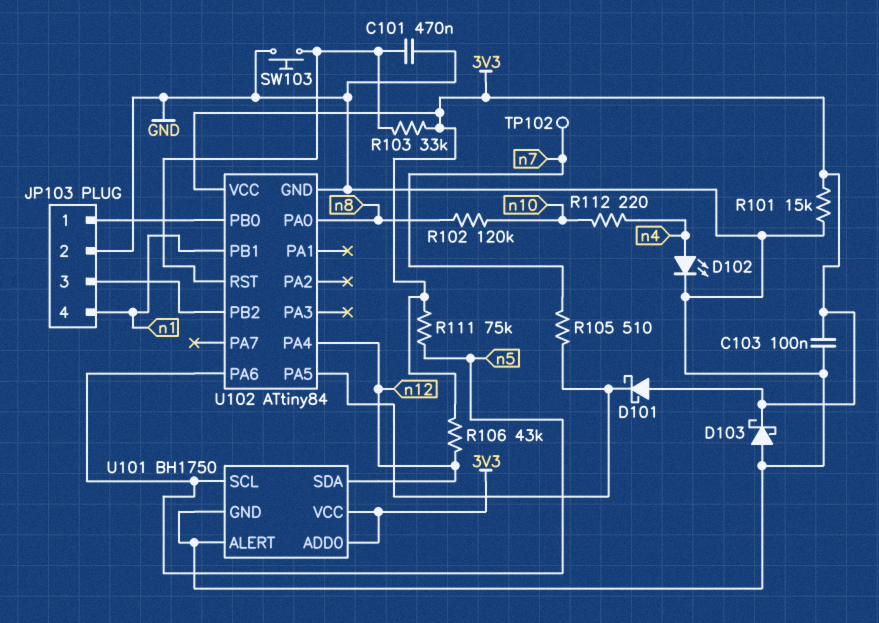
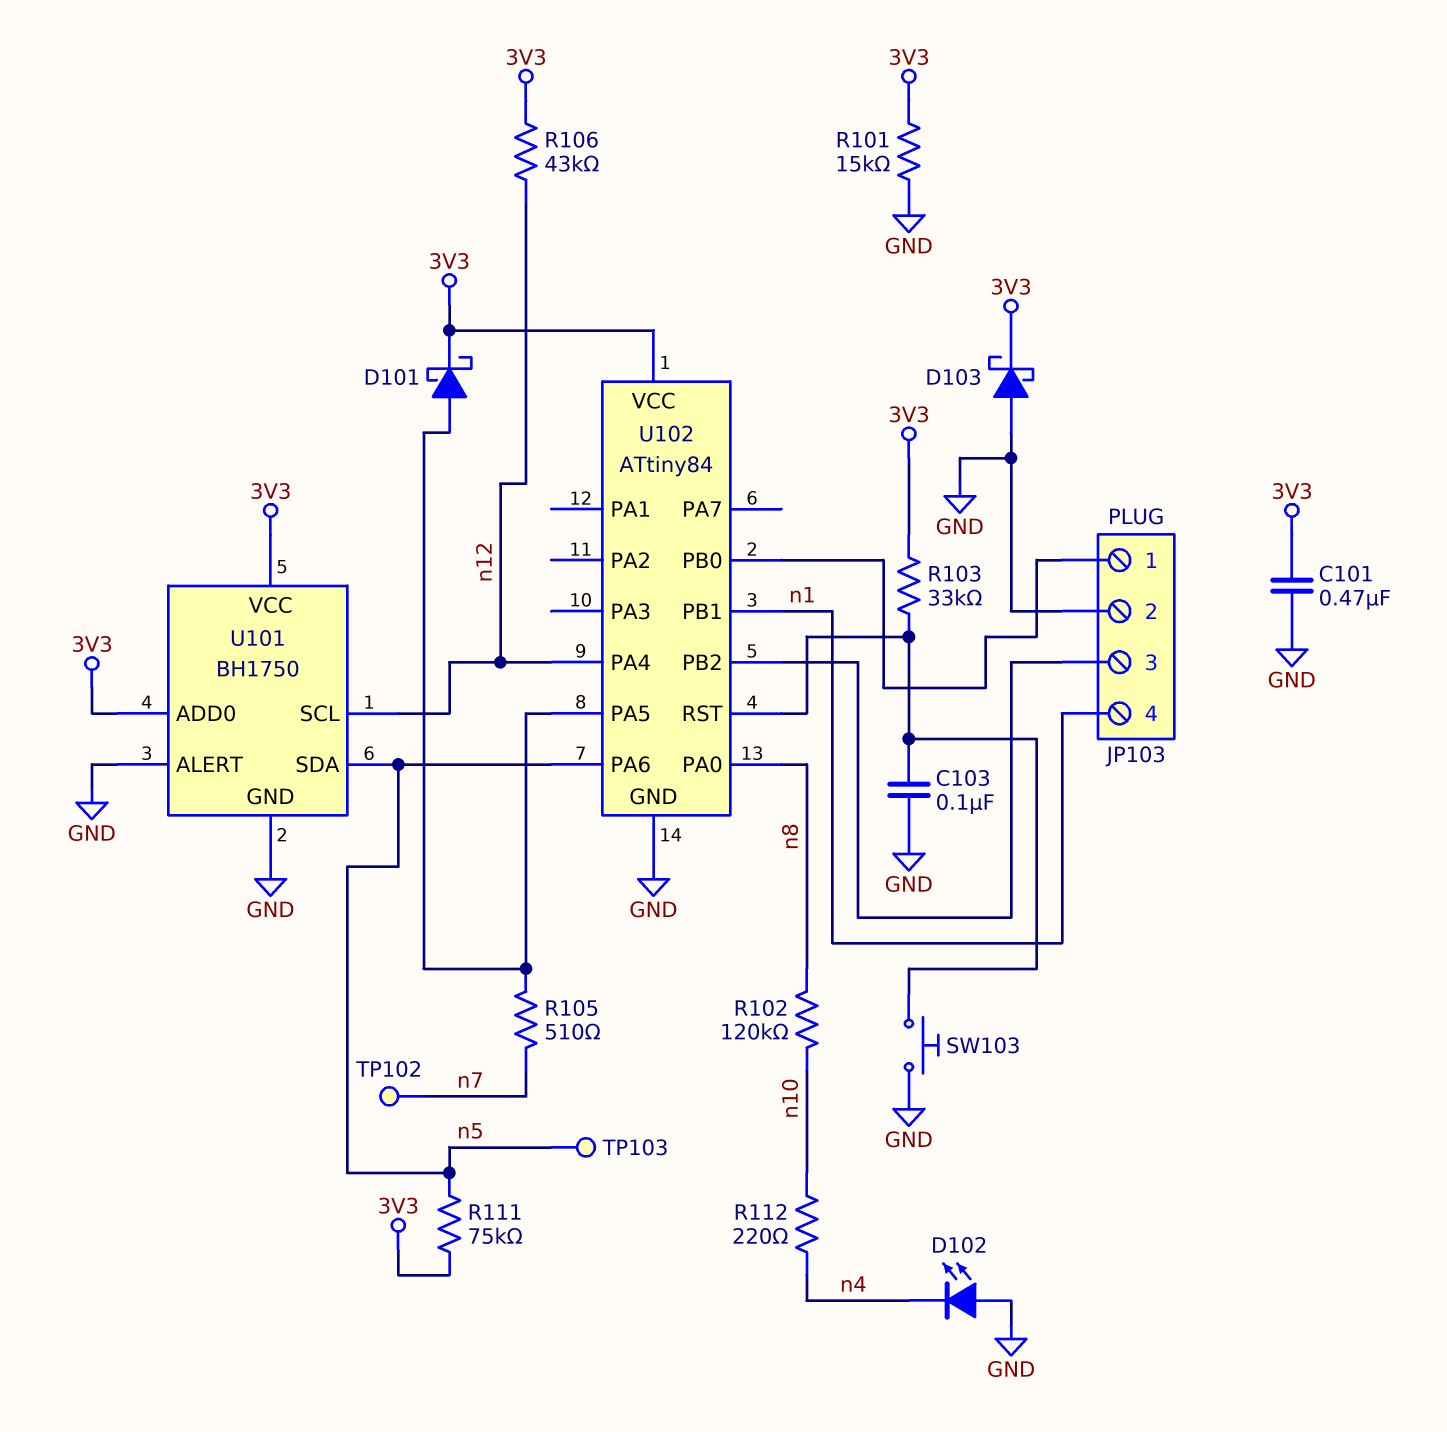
C101: 470nF (GND, U102/RST) -> 470nF (3V3, GND)
C103: 100nF (3V3, GND) -> 100nF (GND, U102/RST)
D101: schottky (A 3V3, K U102/PA5) -> schottky (A U102/PA5, K 3V3)
D102: LED (A n4, K GND) -> LED (A GND, K n4)
TP103: none -> test point (n5)
U101 pin SCL: n5 -> n12
U101 pin SDA: n12 -> n5

